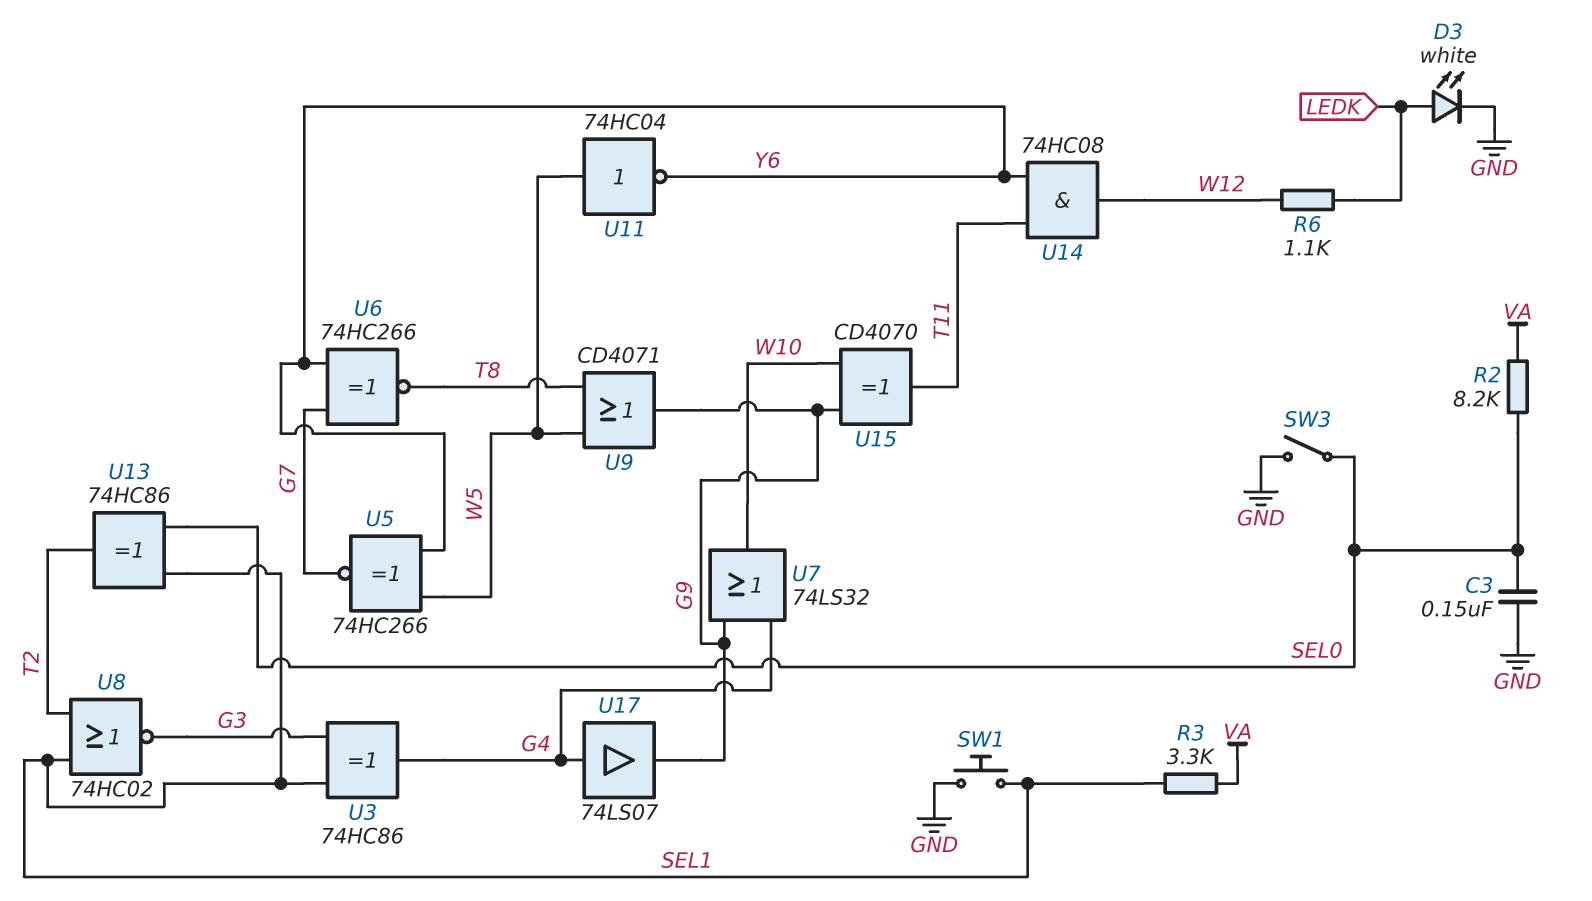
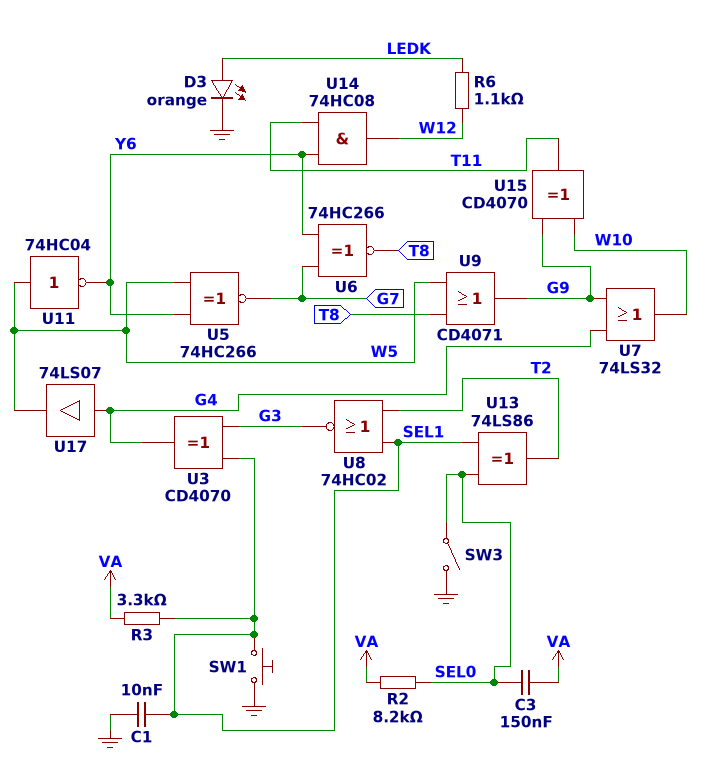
C1: none -> 10nF (GND, SEL1)
C3: 150nF (GND, SEL0) -> 150nF (SEL0, VA)
D3: LED white (A LEDK, K GND) -> LED orange (A LEDK, K GND)
U3: XOR 74HC86 (in G3, in SEL1, out G4) -> XOR CD4070 (in G3, in SEL1, out G4)
U13: XOR 74HC86 (in SEL0, in SEL1, out T2) -> XOR 74LS86 (in SEL0, in SEL1, out T2)
U17: buffer 74LS07 (in G4, out G9) -> buffer 74LS07 (in G4, out W5)

